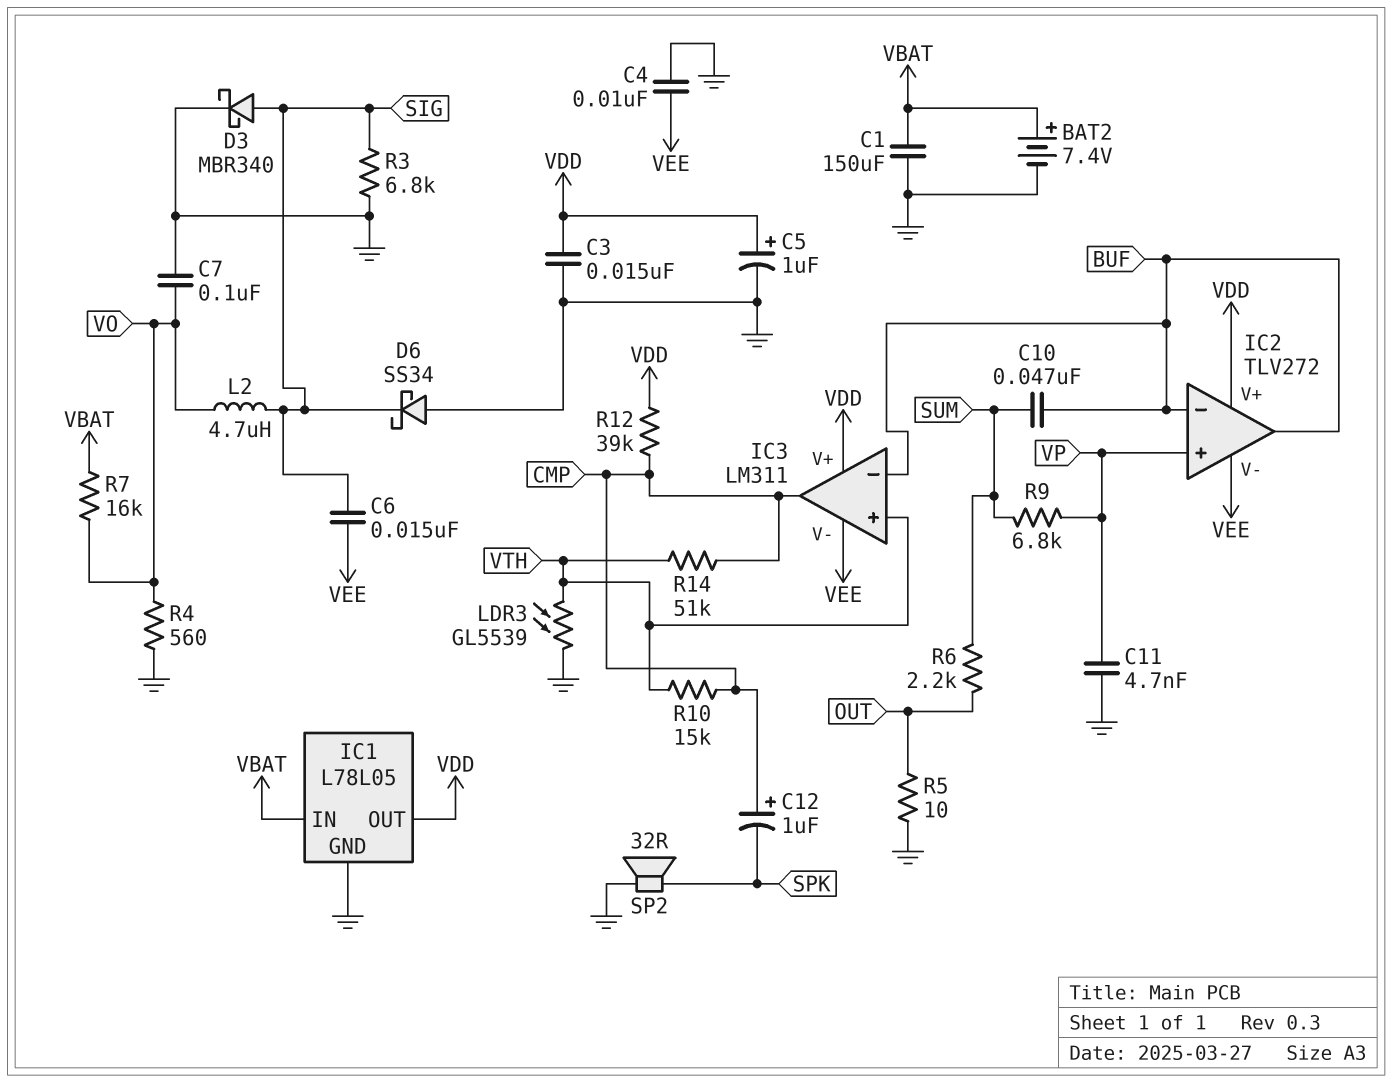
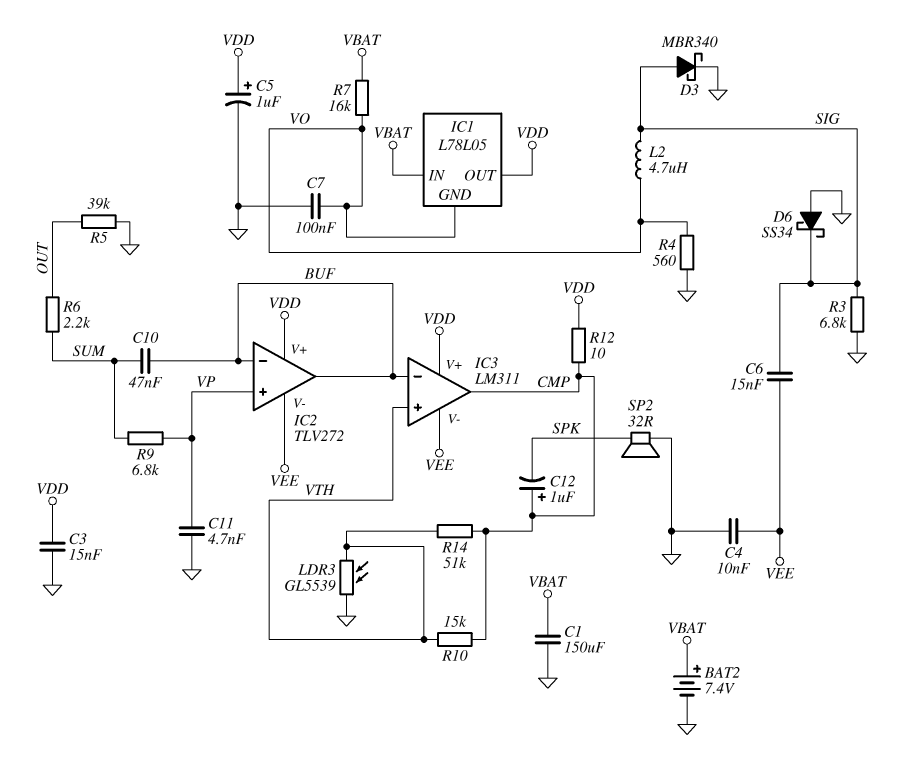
IC1 pin GND: GND -> VO
R5: 10 (GND, OUT) -> 39k (GND, OUT)
R12: 39k (CMP, VDD) -> 10 (CMP, VDD)

